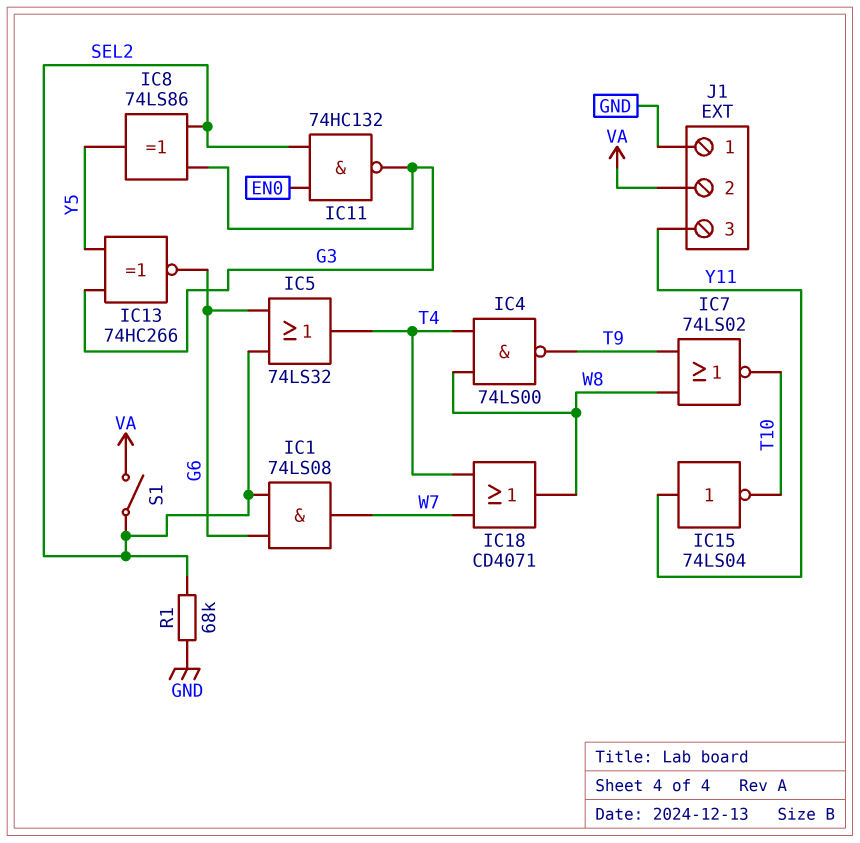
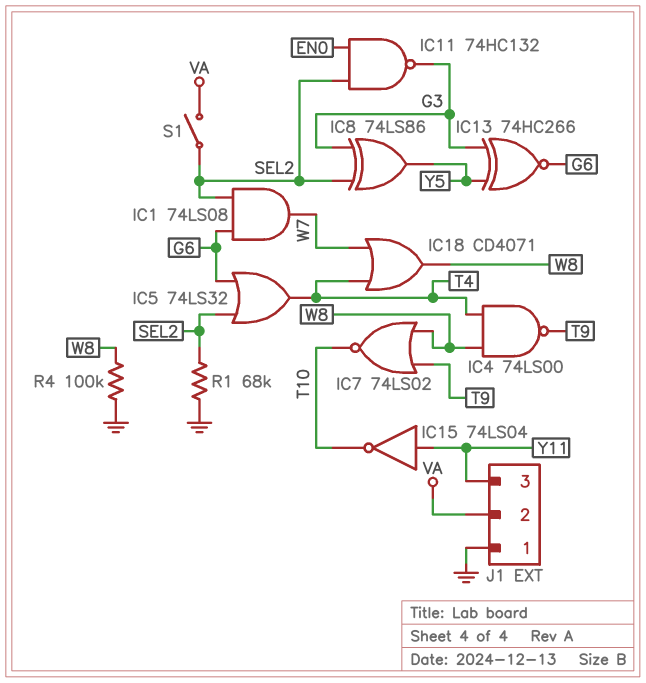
R4: none -> 100k (GND, W8)

